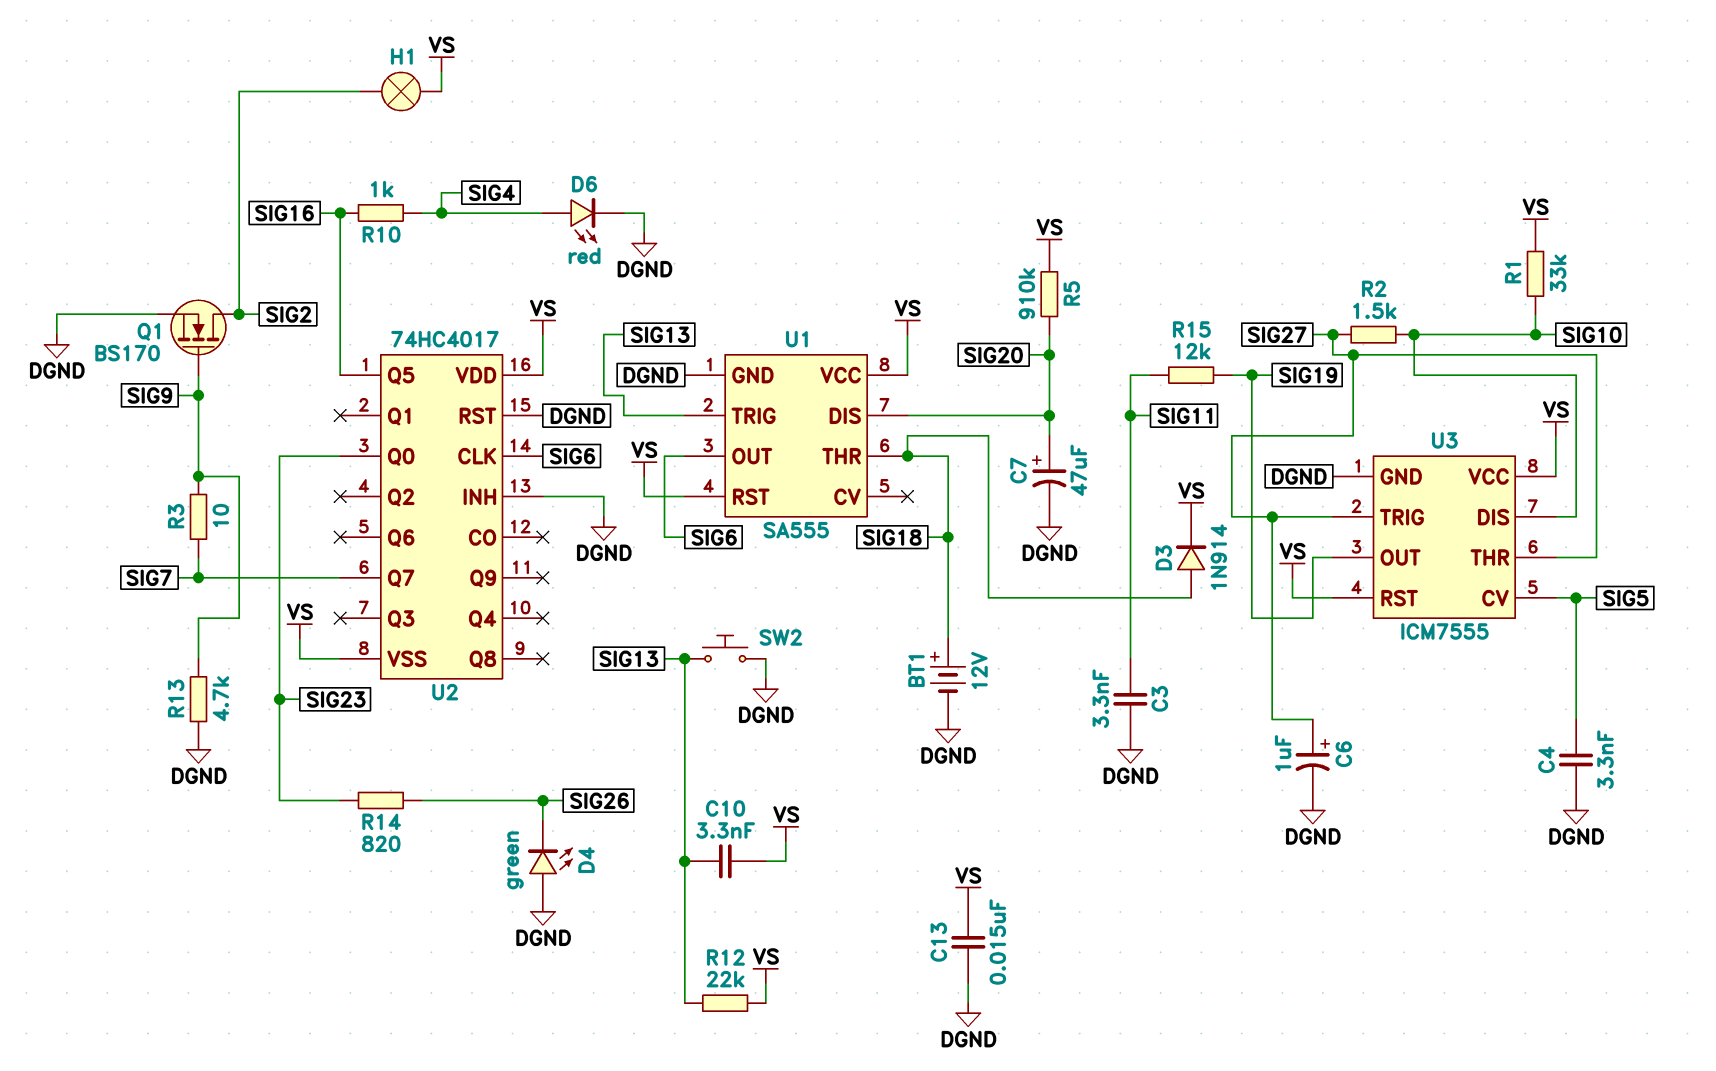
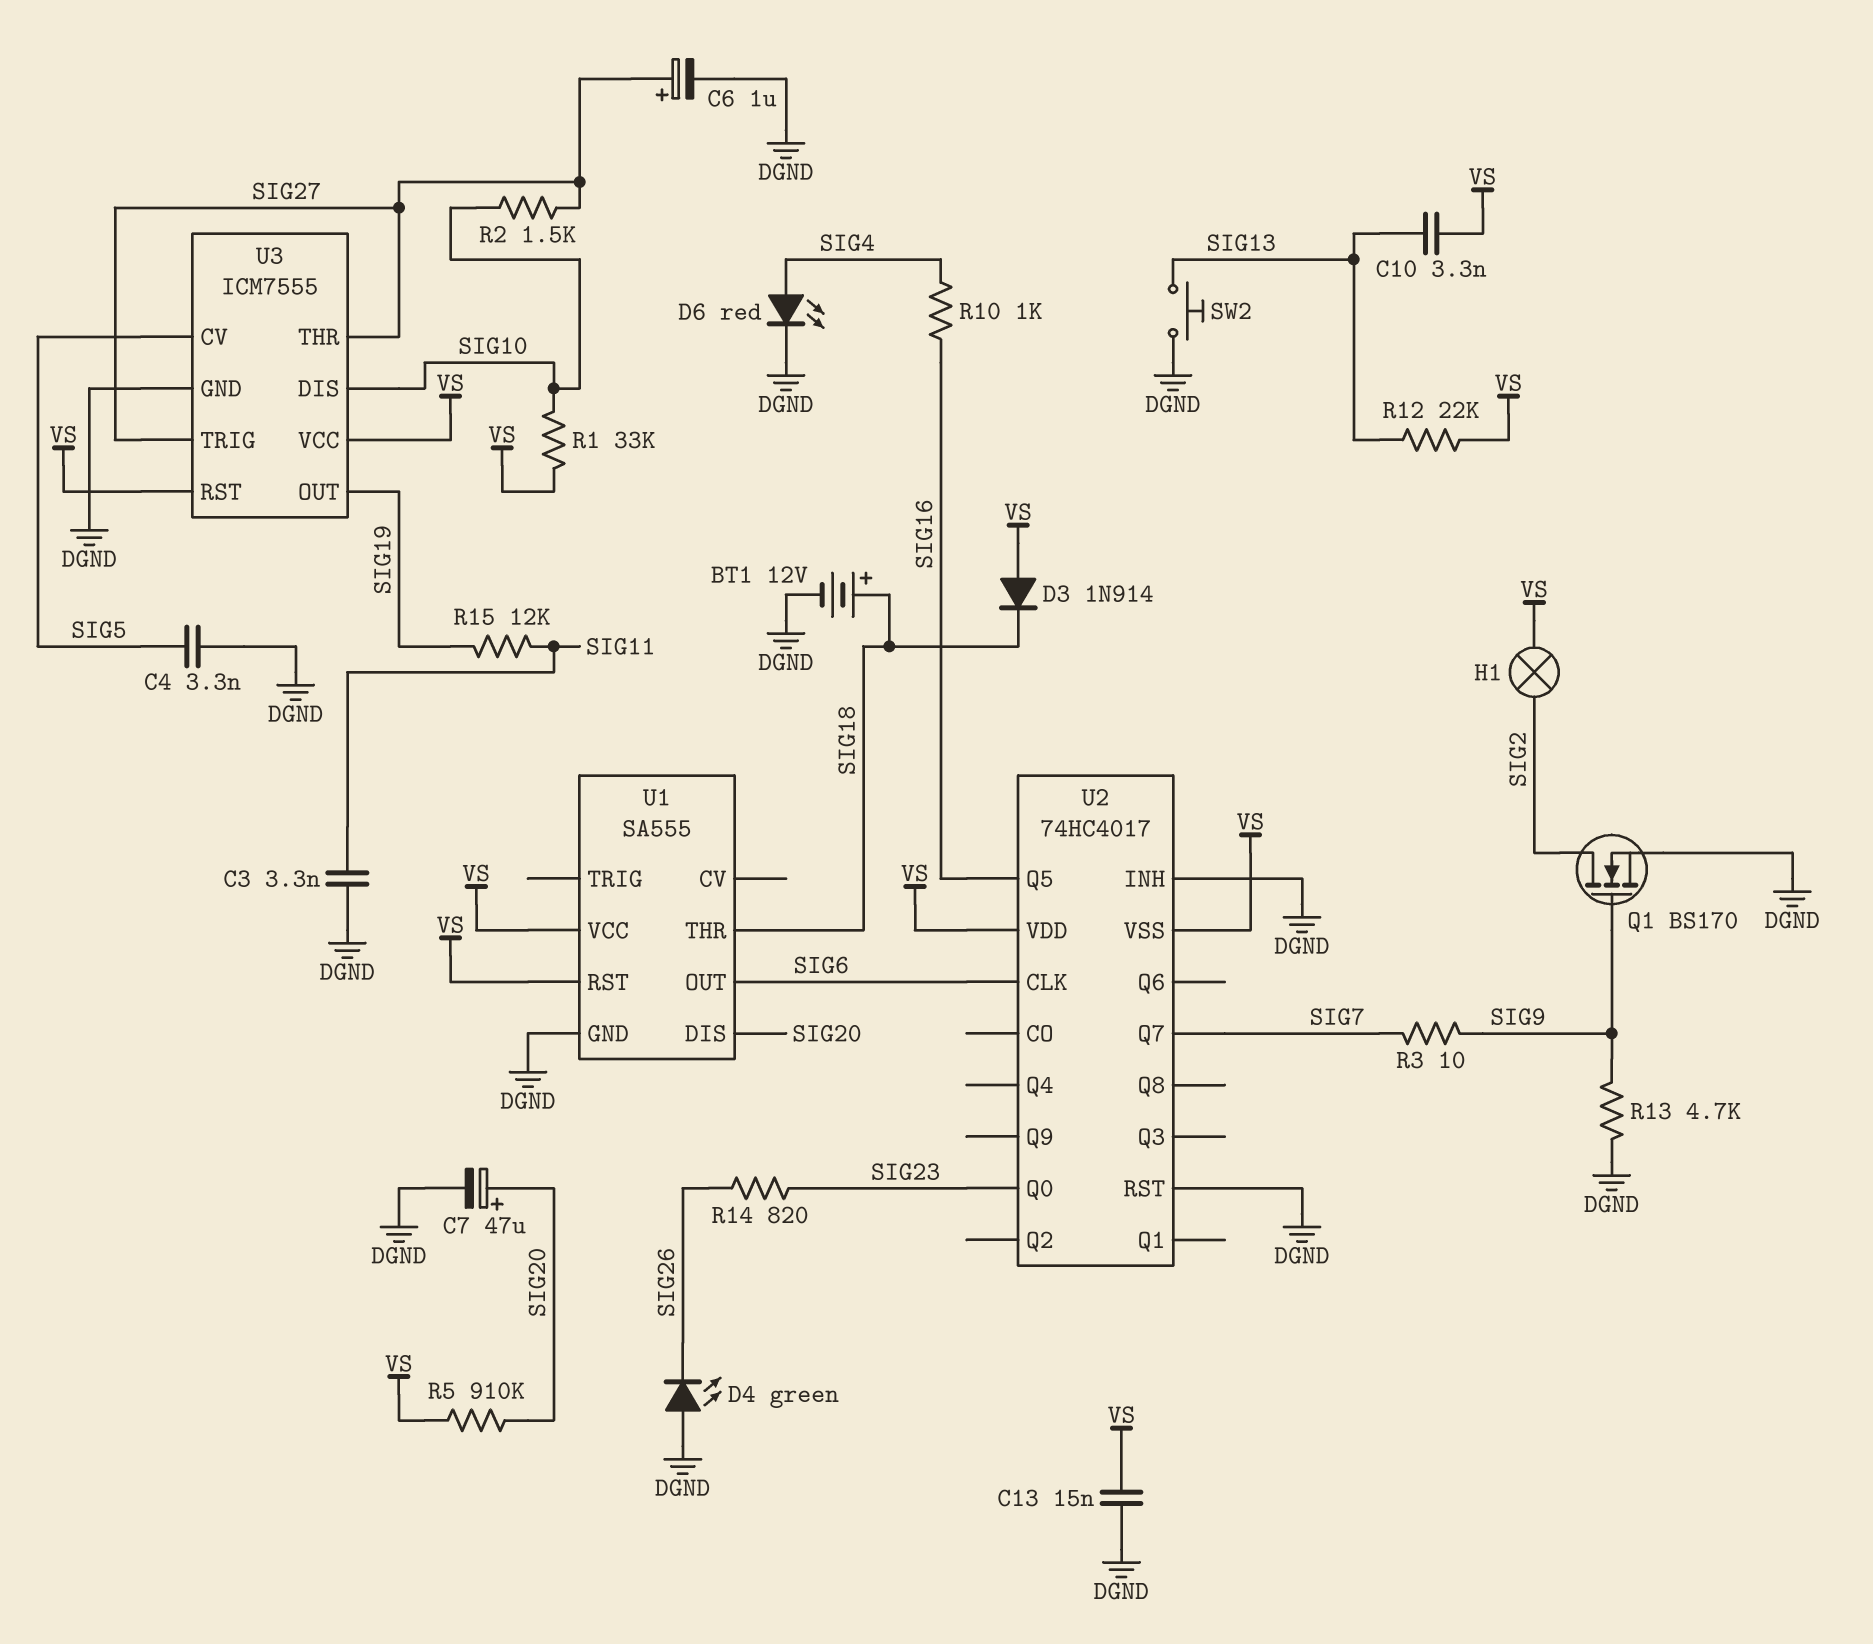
D3: diode 1N914 (A SIG18, K VS) -> diode 1N914 (A VS, K SIG18)
U1 pin TRIG: SIG13 -> none

